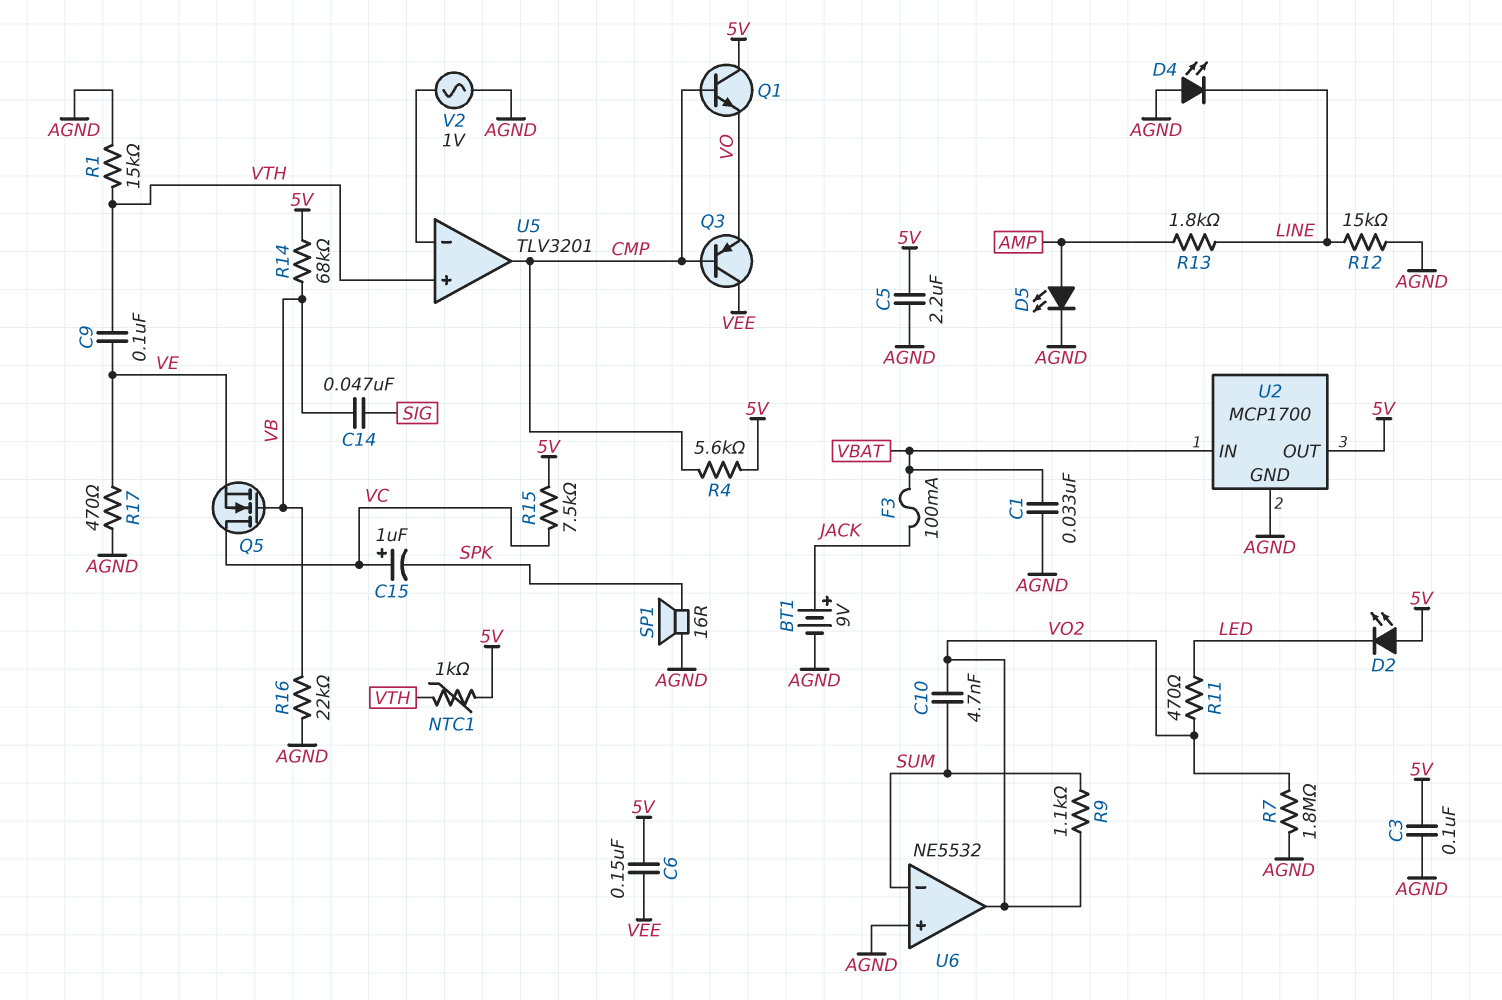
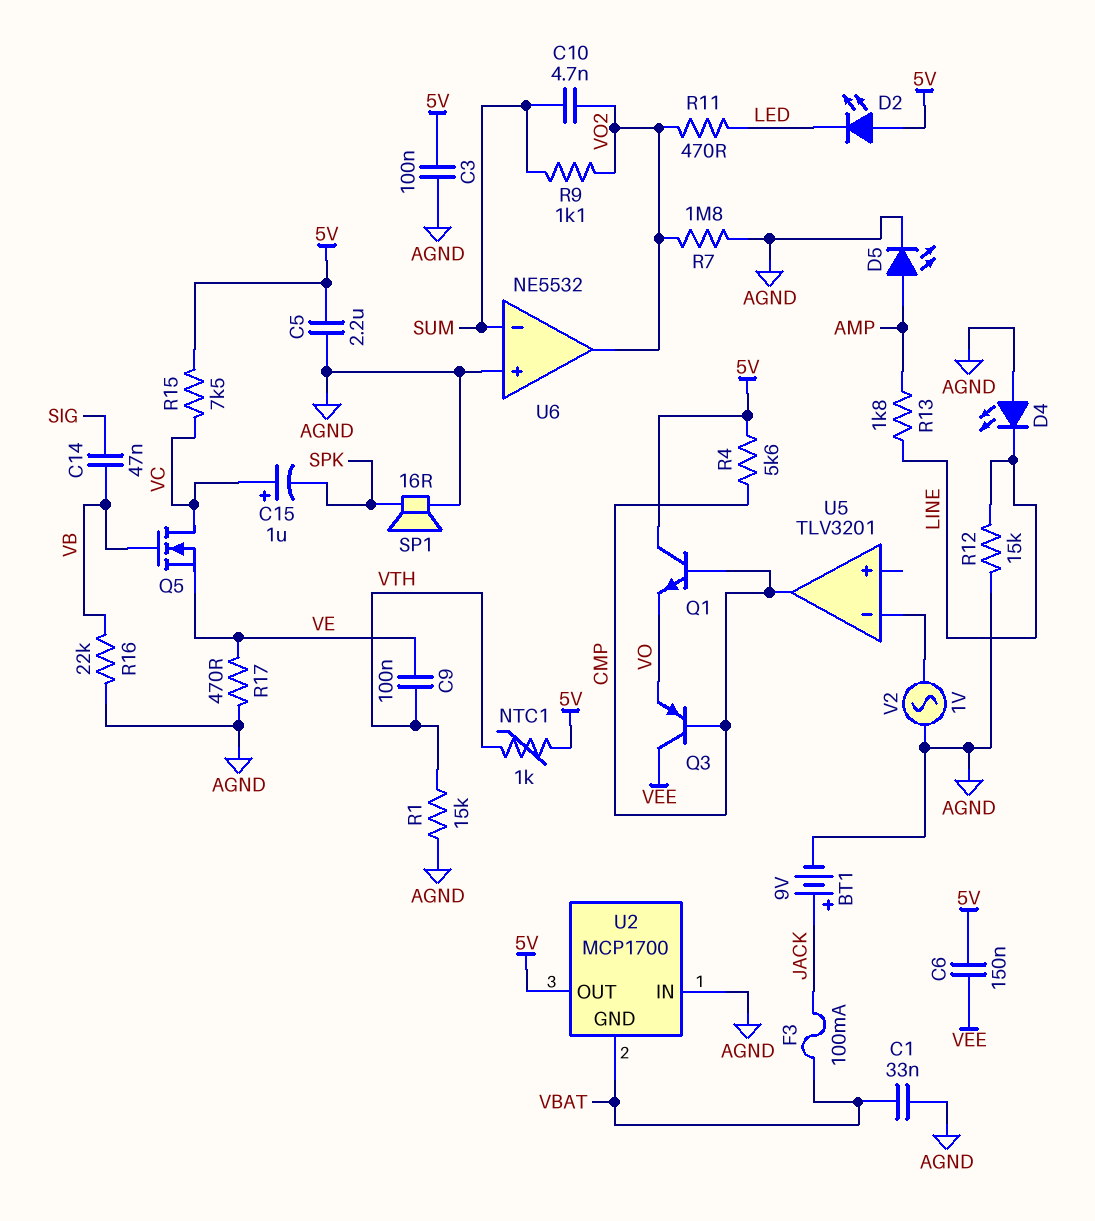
R14: 68k (5V, VB) -> none
U2 pin GND: AGND -> VBAT
U2 pin IN: VBAT -> AGND
U5 pin in+: VTH -> none

